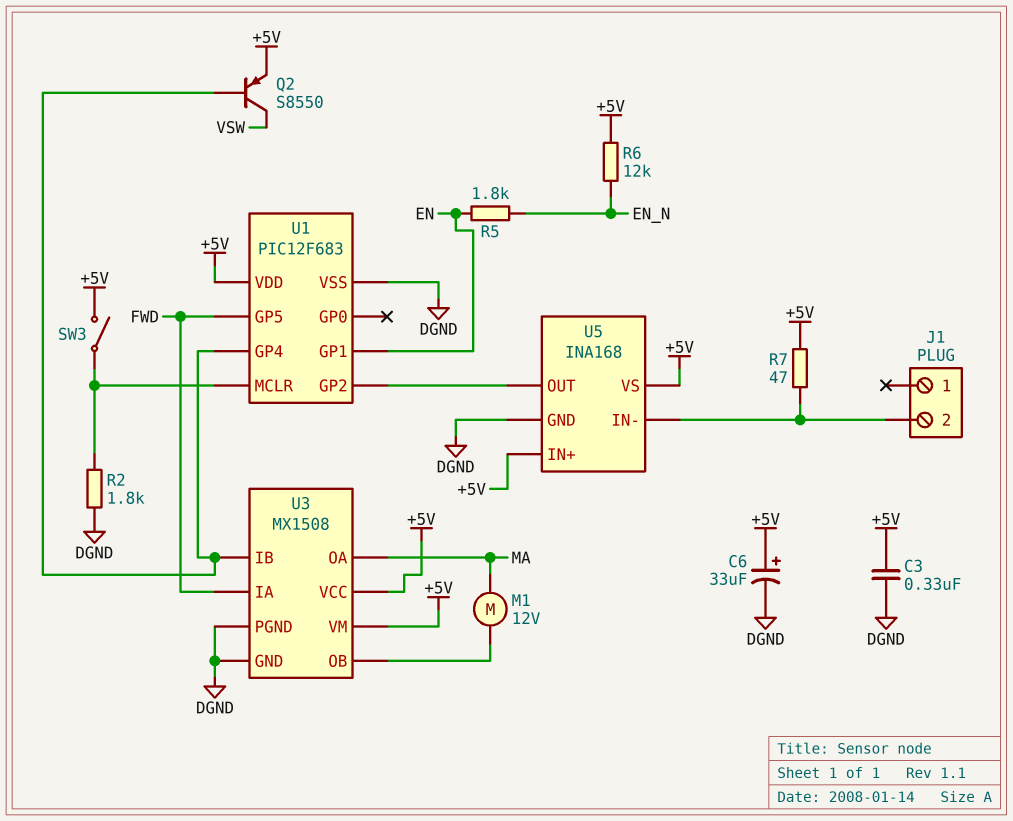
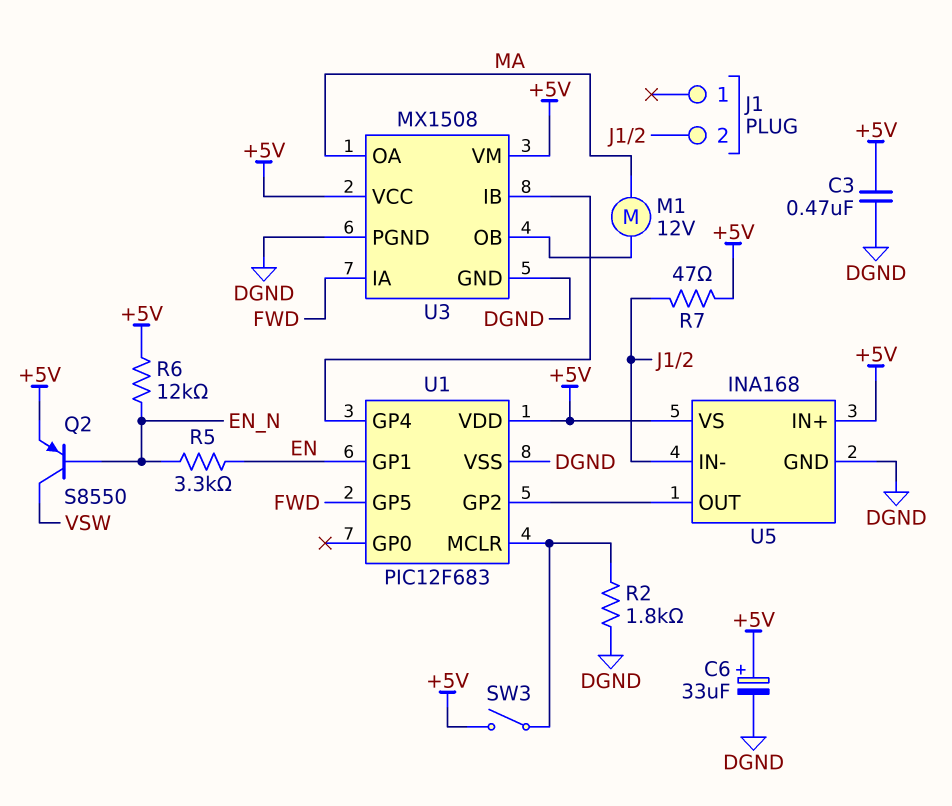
C3: 330nF (+5V, DGND) -> 470nF (+5V, DGND)
Q2: PNP S8550 (B U1/GP4, C VSW, E +5V) -> PNP S8550 (B EN_N, C VSW, E +5V)
R5: 1.8k (EN, EN_N) -> 3.3k (EN, EN_N)

